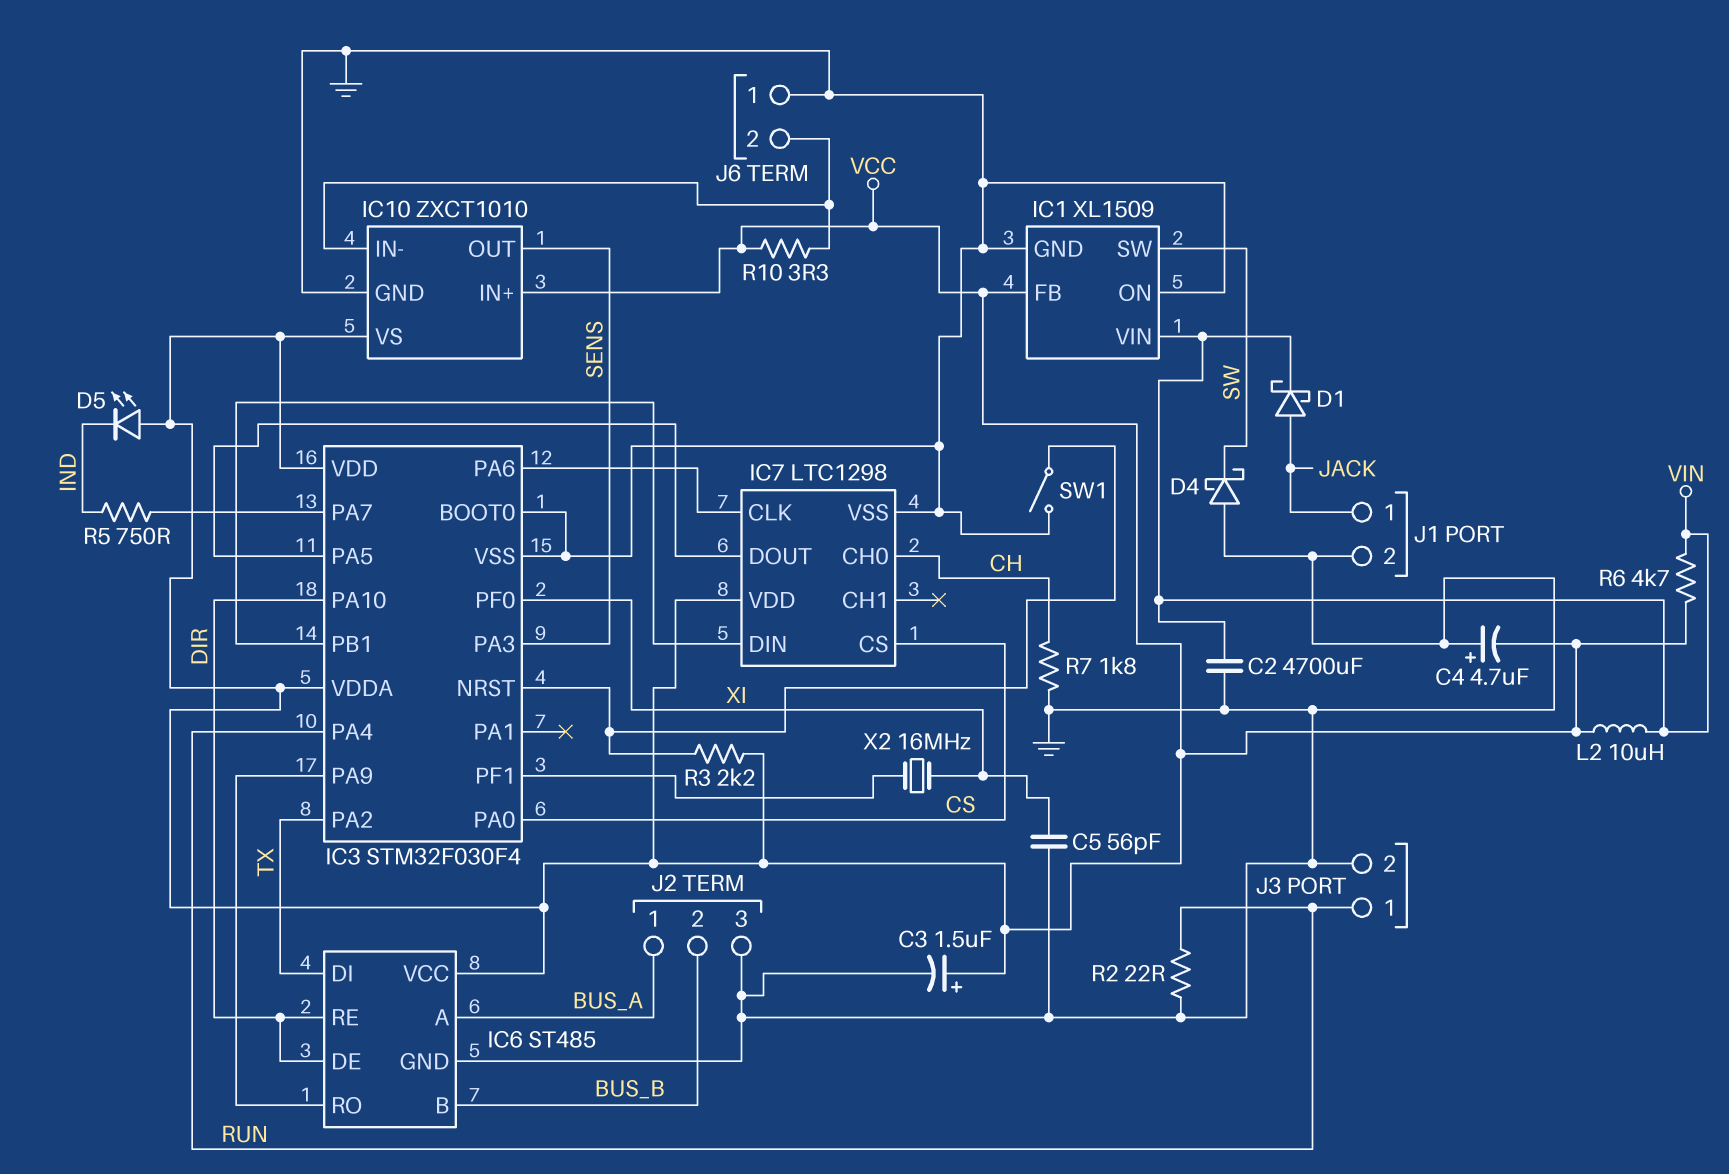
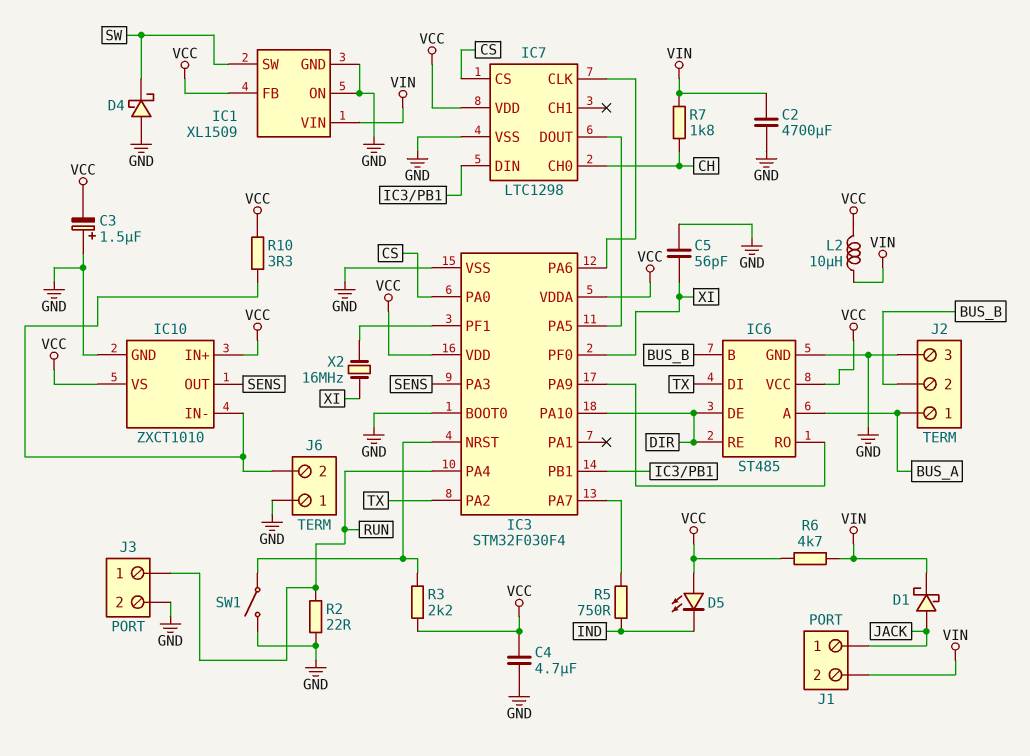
C3: 1.5uF (plus VCC, minus GND) -> 1.5uF (plus GND, minus VCC)
C4: 4.7uF (plus GND, minus VCC) -> 4.7uF (GND, VCC)
J1 pin 2: GND -> VIN
R7: 1.8k (CH, GND) -> 1.8k (CH, VIN)

